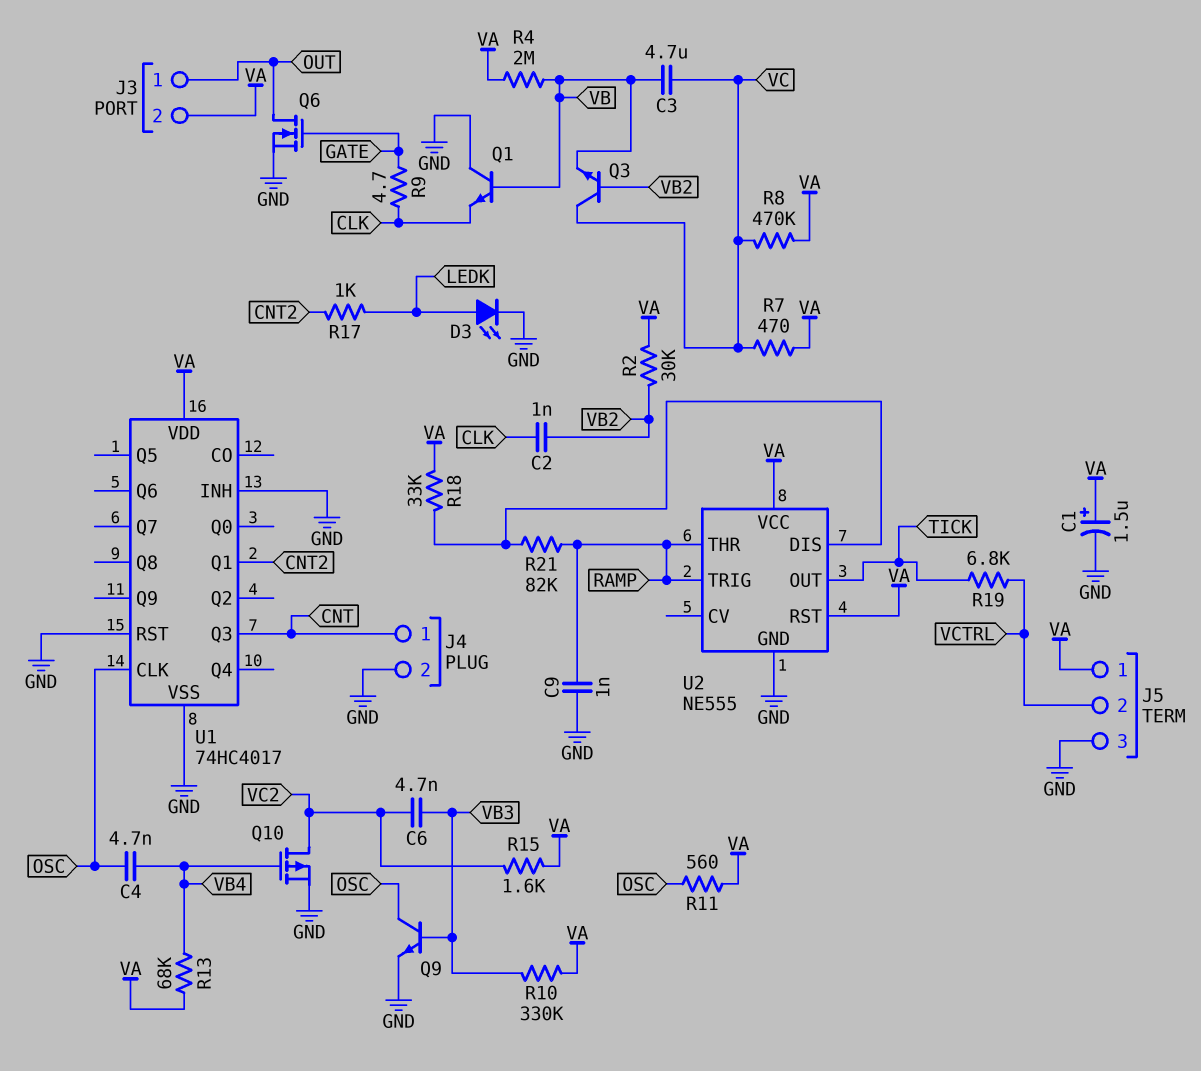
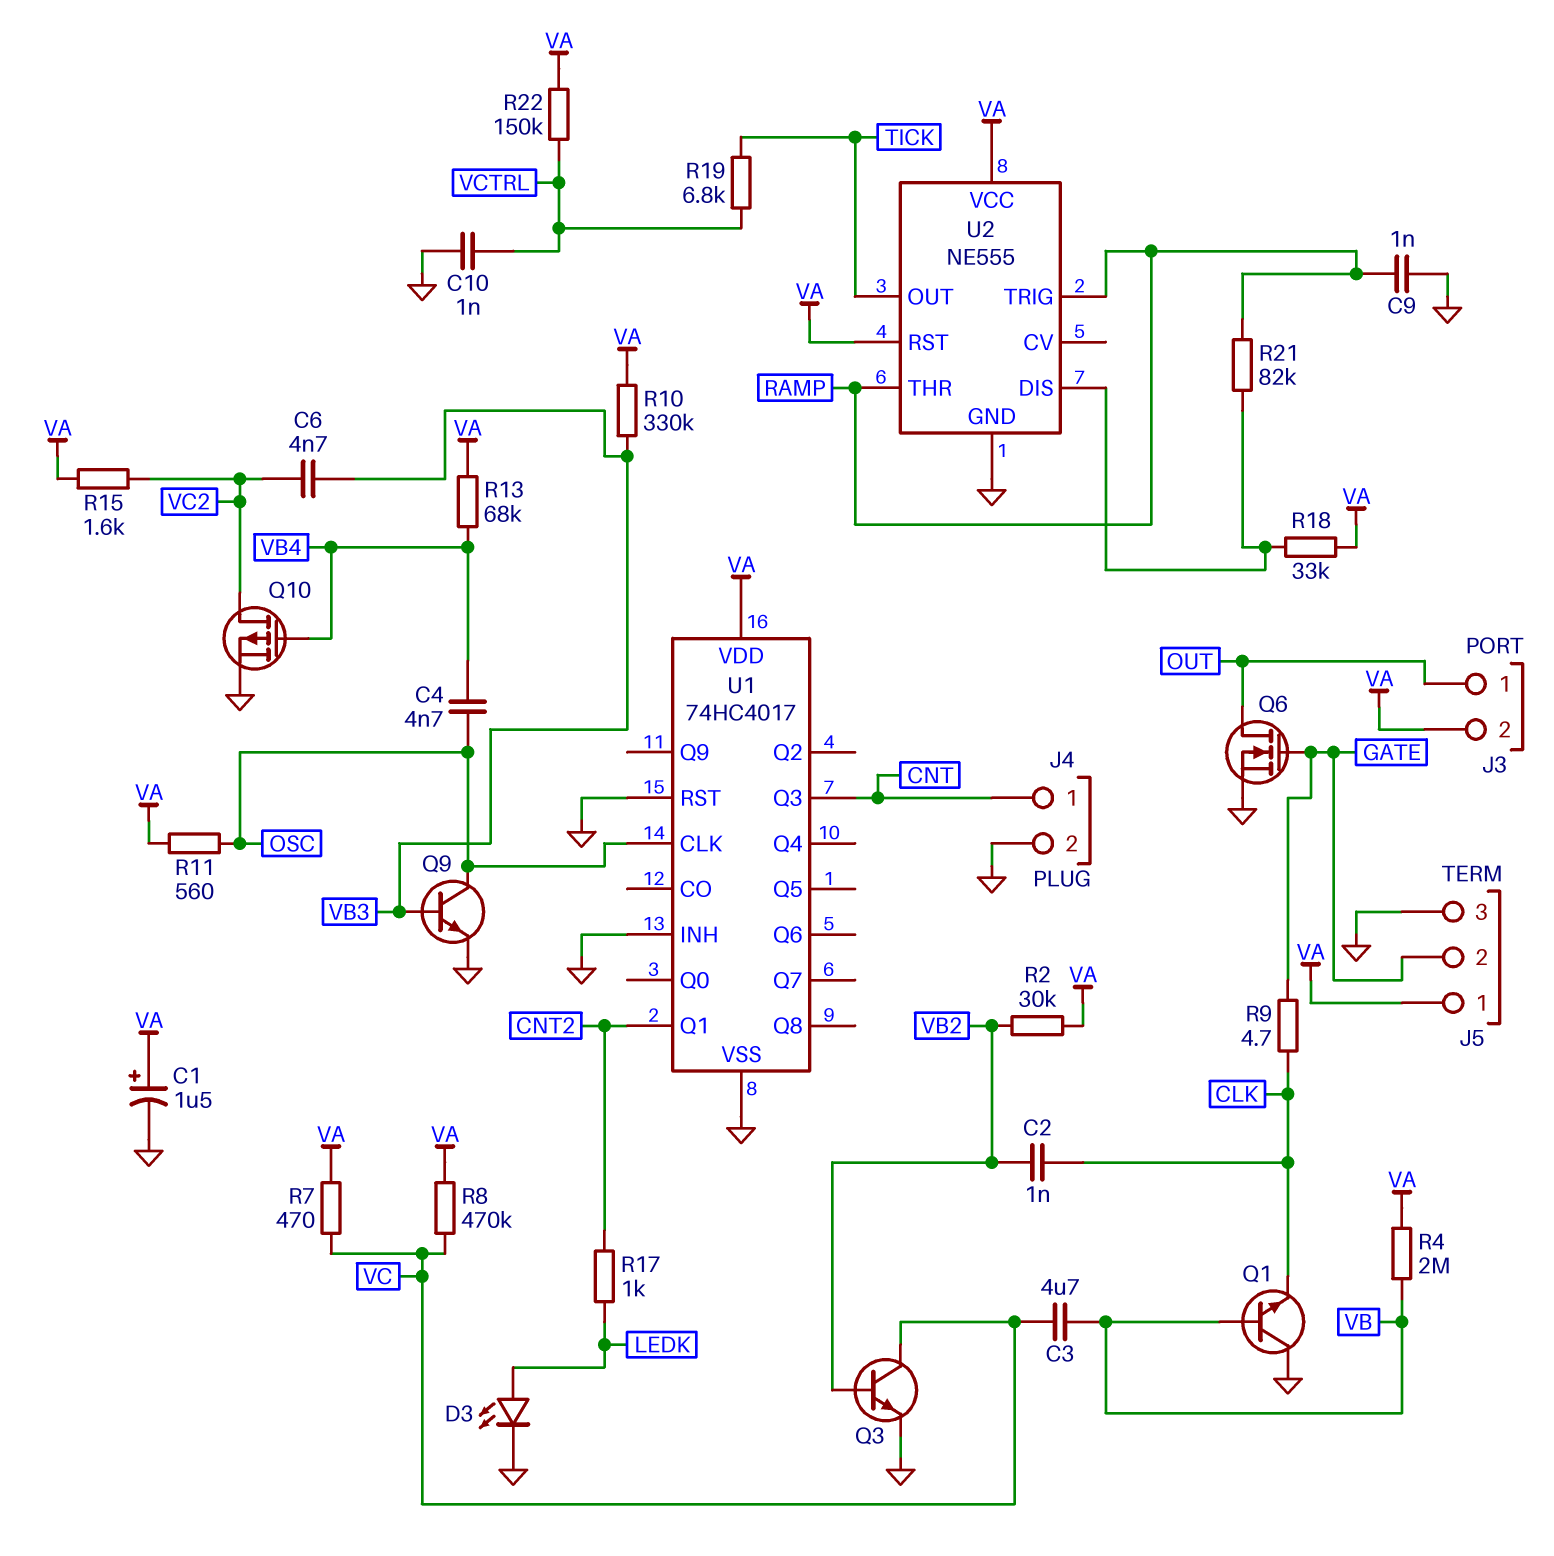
C10: none -> 1nF (GND, VCTRL)
J5 pin 2: VCTRL -> GATE
Q3: NPN (B VB2, C VC, E VB) -> NPN (B VB2, C VC, E GND)
R22: none -> 150k (VA, VCTRL)

